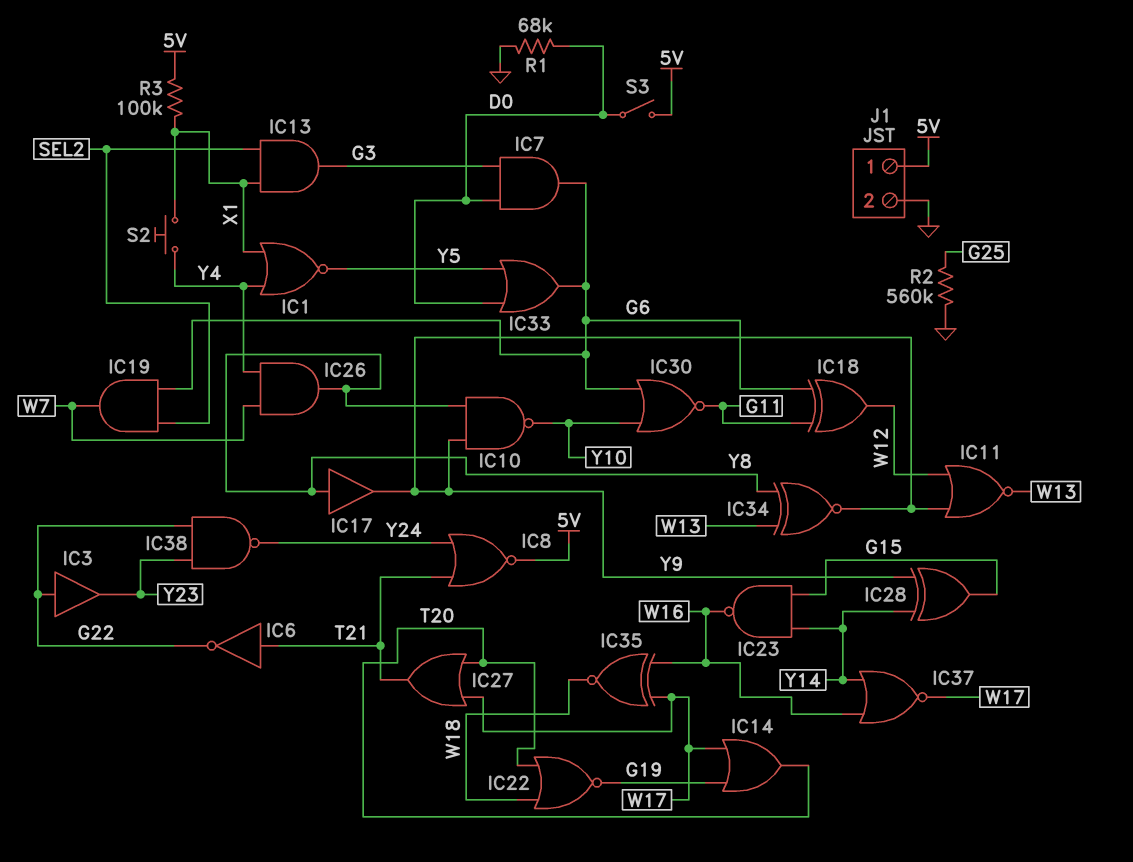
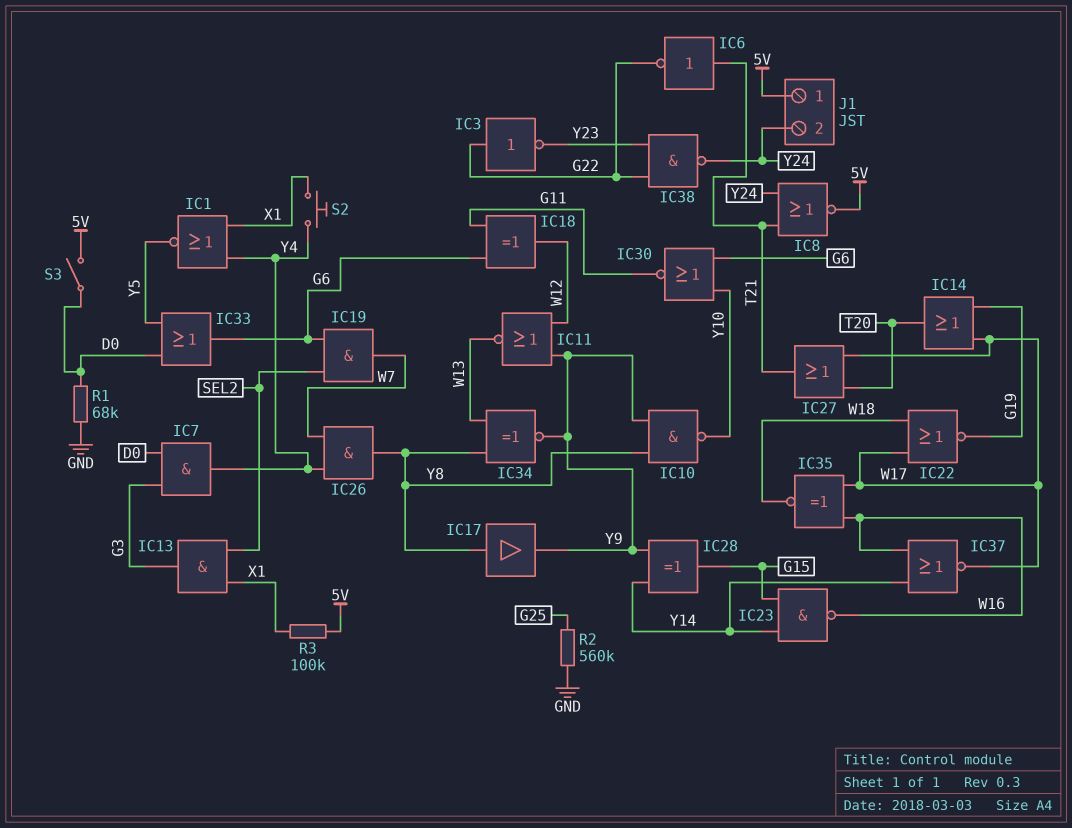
IC3: buffer (in G22, out Y23) -> NOT (in G22, out Y23)
IC7: AND (in D0, in G3, out G6) -> AND (in D0, in G3, out Y4)
IC22: NOR (in T20, in W18, out G19) -> NOR (in W17, in W18, out G19)
J1 pin 2: GND -> Y24

